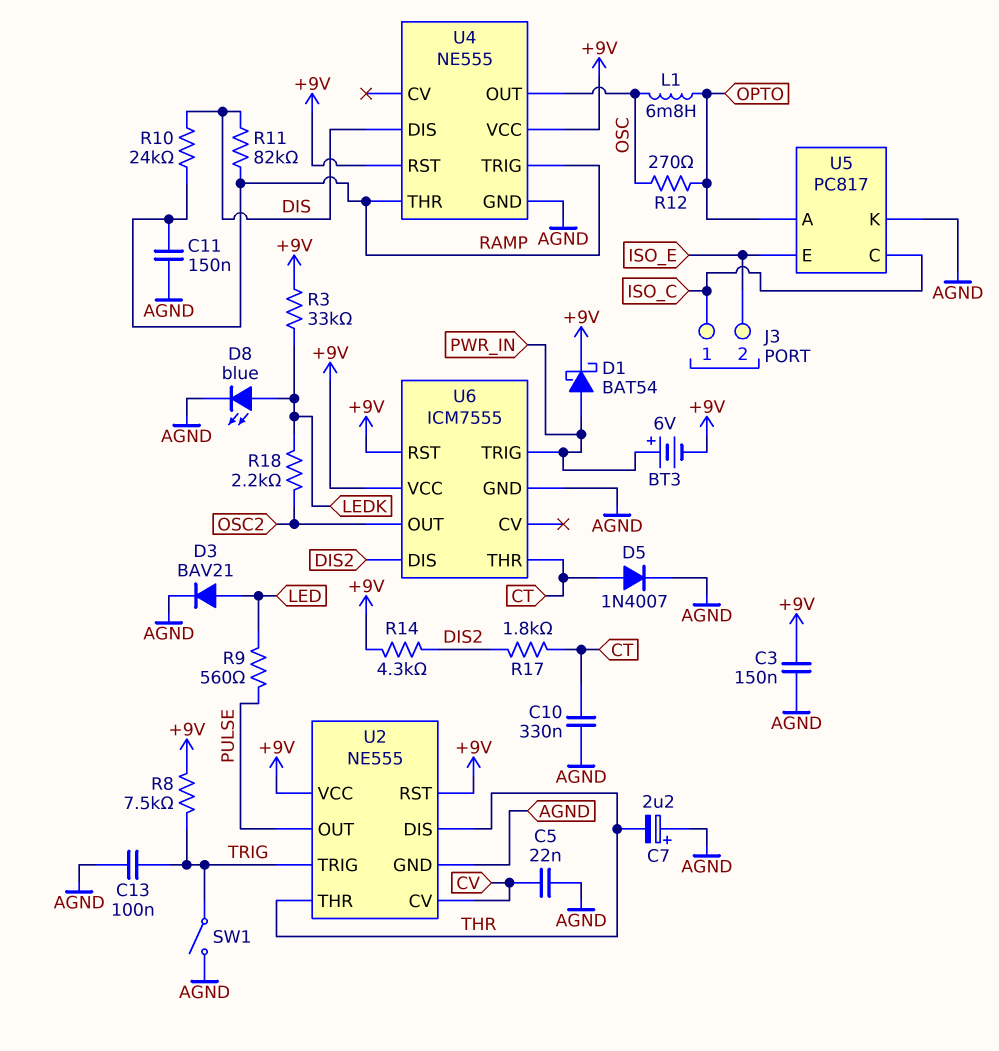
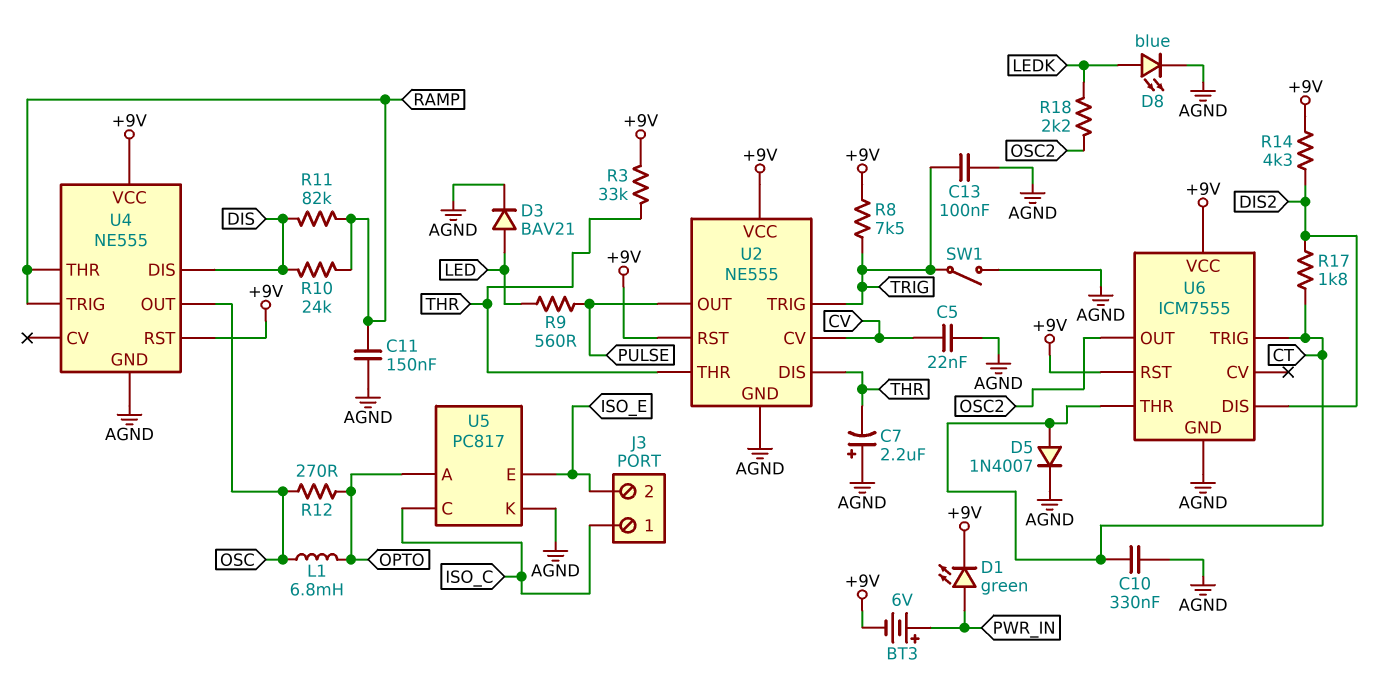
C3: 150nF (+9V, AGND) -> none
D1: schottky BAT54 (A PWR_IN, K +9V) -> LED green (A PWR_IN, K +9V)
R3: 33k (+9V, LEDK) -> 33k (+9V, THR)
U6 pin TRIG: PWR_IN -> CT

